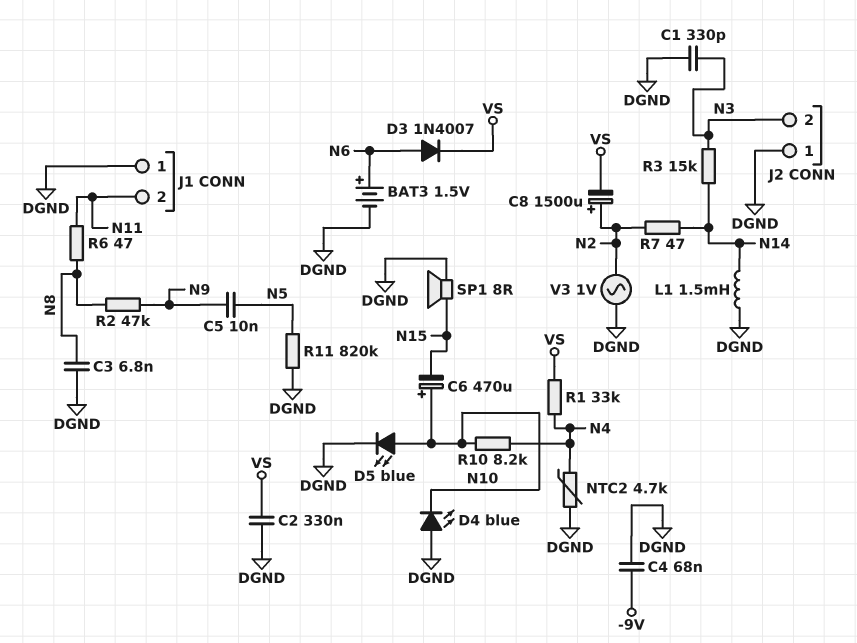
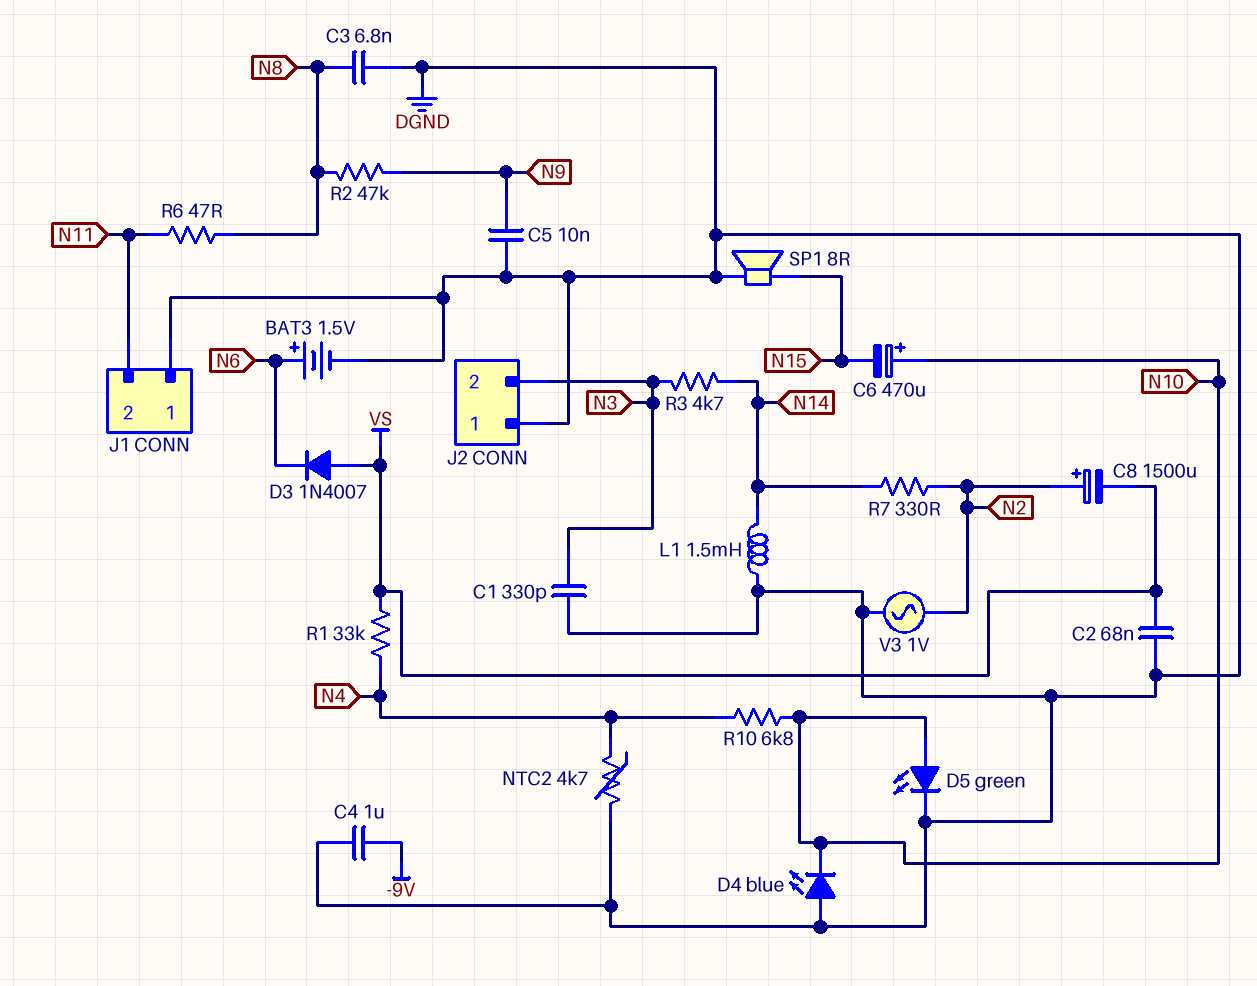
C2: 330nF (DGND, VS) -> 68nF (DGND, VS)
C4: 68nF (-9V, DGND) -> 1uF (-9V, DGND)
C5: 10nF (N5, N9) -> 10nF (DGND, N9)
D3: diode 1N4007 (A N6, K VS) -> diode 1N4007 (A VS, K N6)
D5: LED blue (A N10, K DGND) -> LED green (A N10, K DGND)
R3: 15k (N3, N14) -> 4.7k (N3, N14)
R7: 47 (N2, N14) -> 330 (N2, N14)
R10: 8.2k (N4, N10) -> 6.8k (N4, N10)
R11: 820k (DGND, N5) -> none

